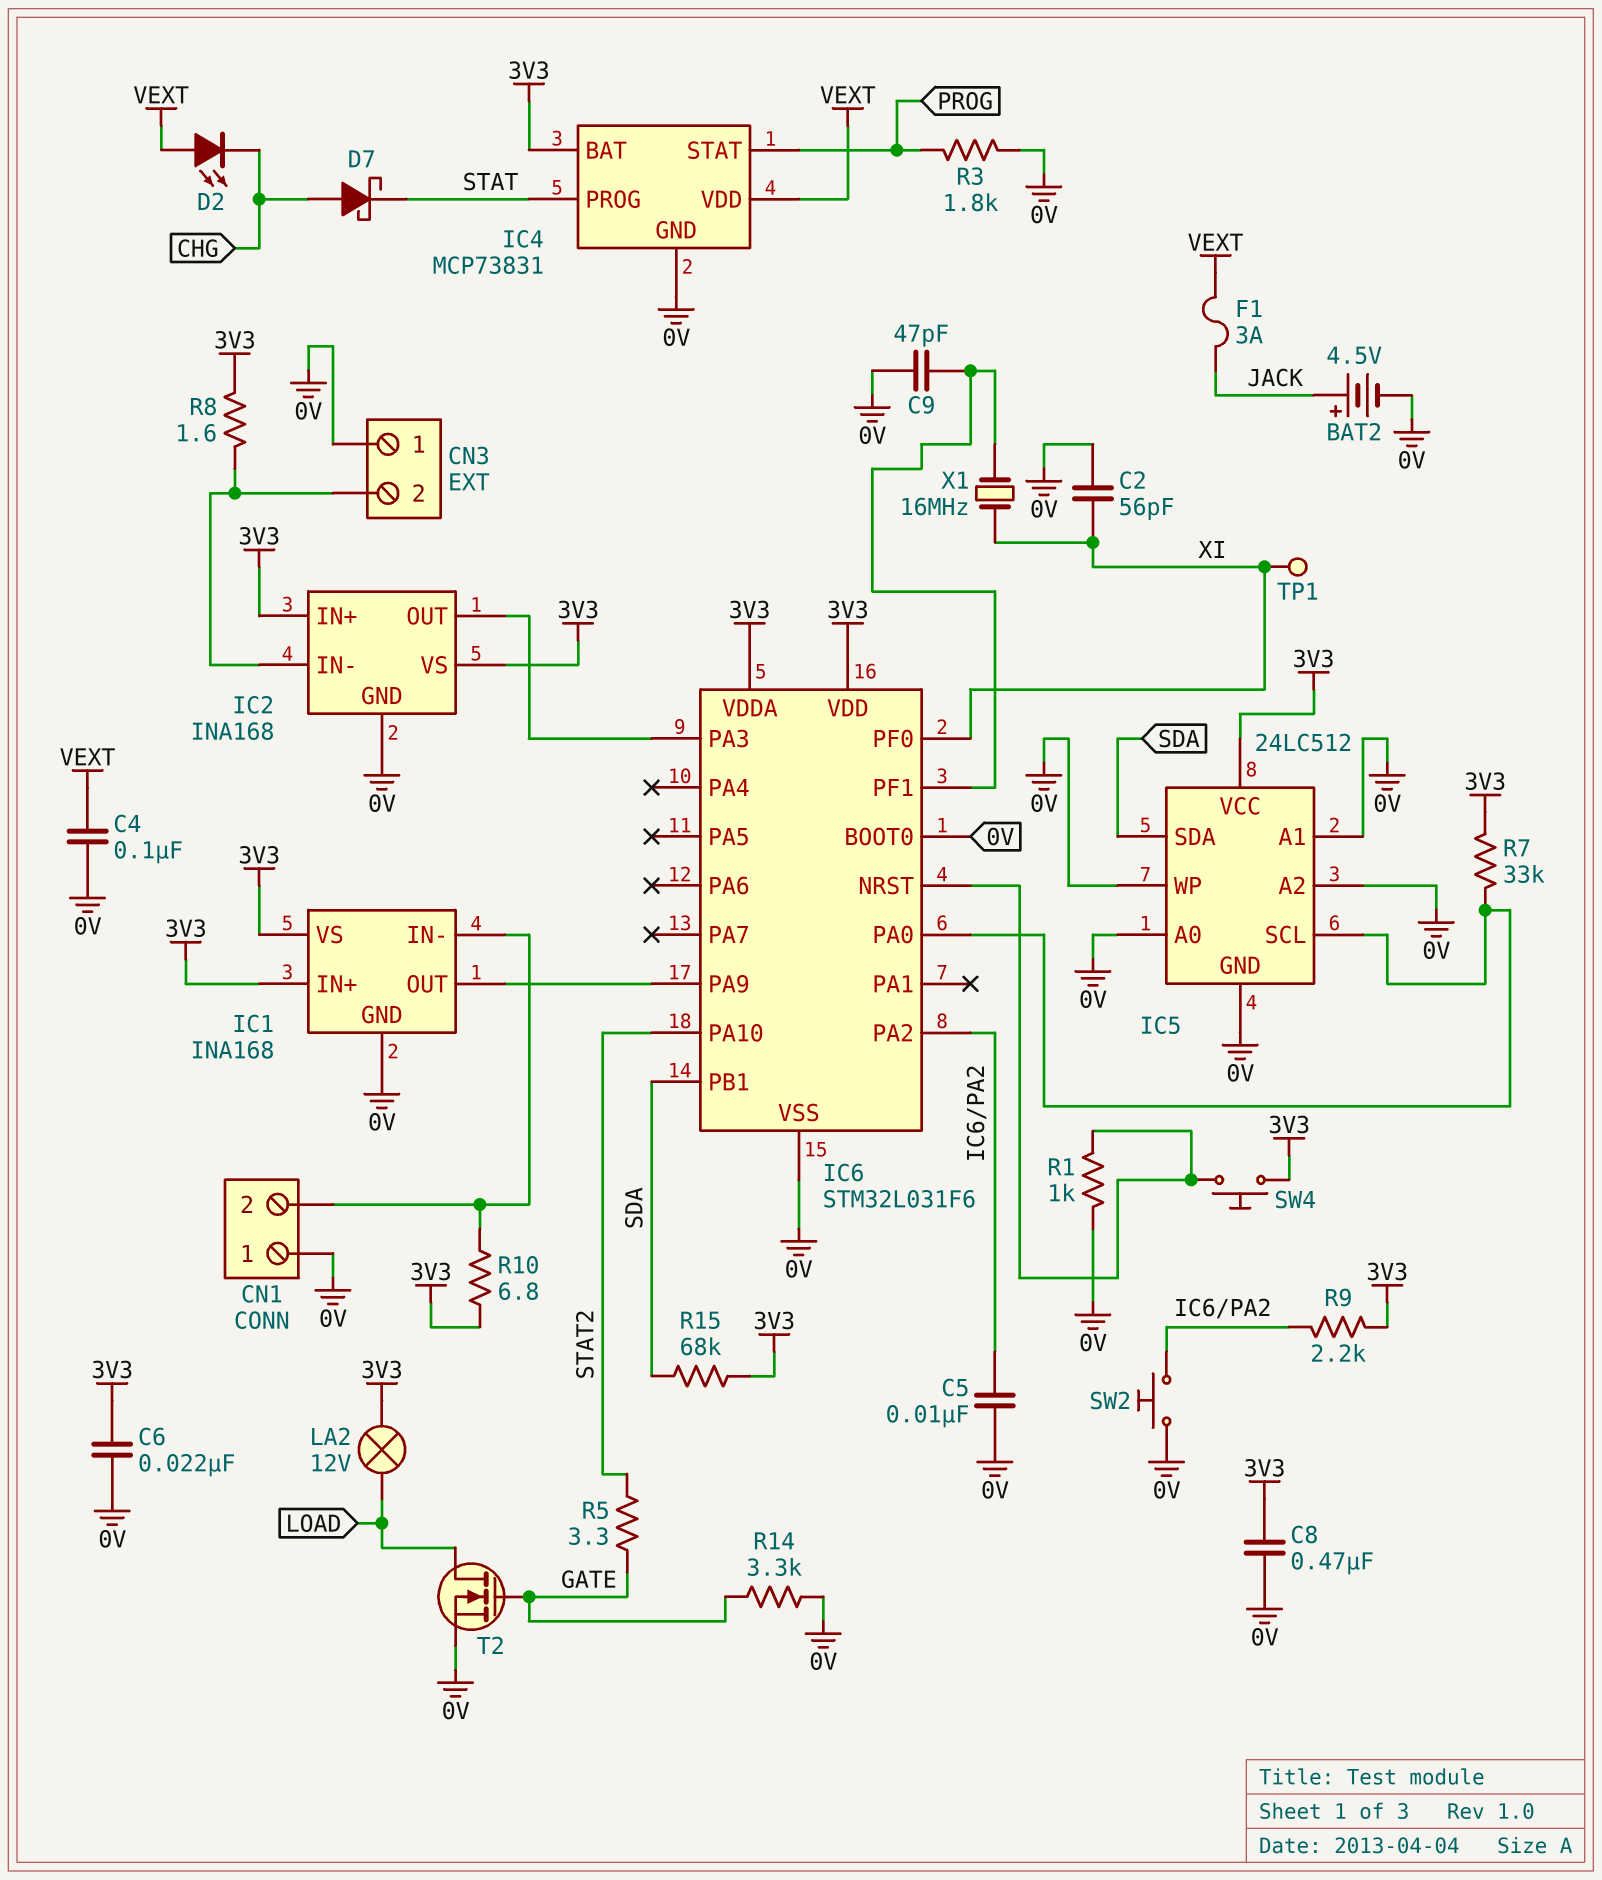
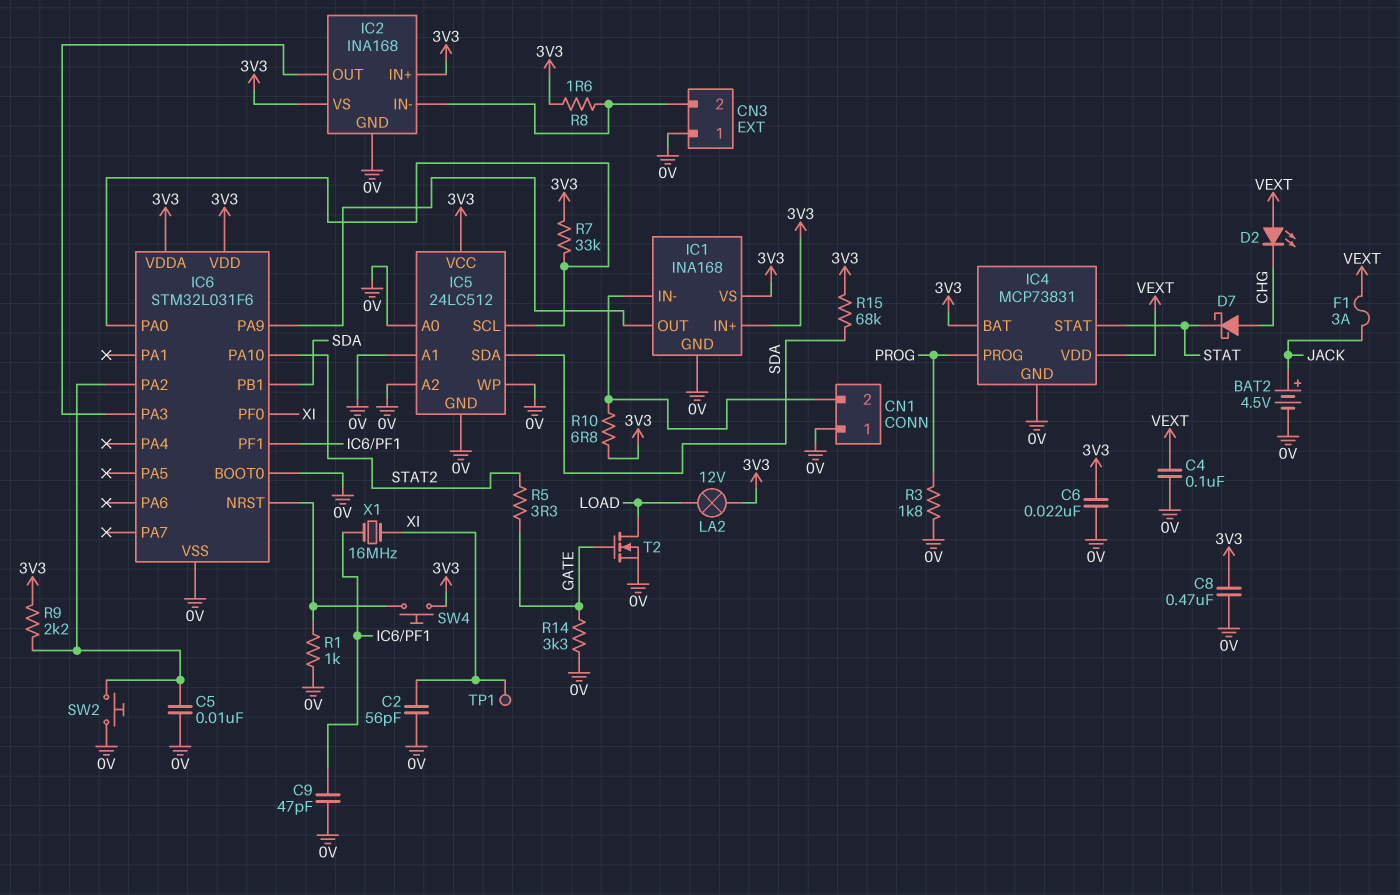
IC4 pin PROG: STAT -> PROG
IC4 pin STAT: PROG -> STAT

